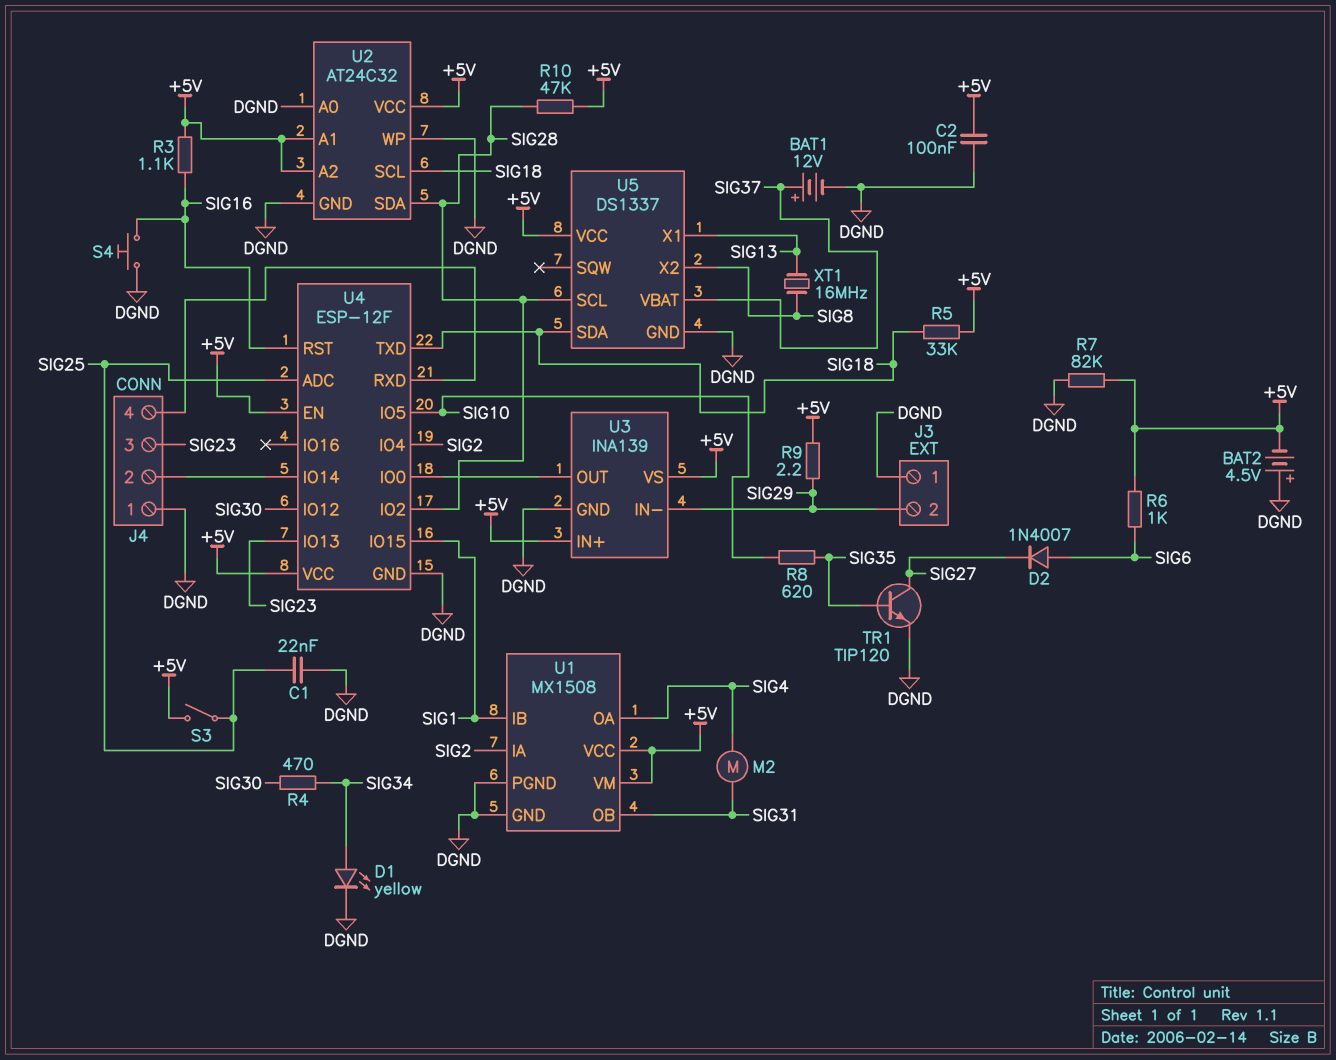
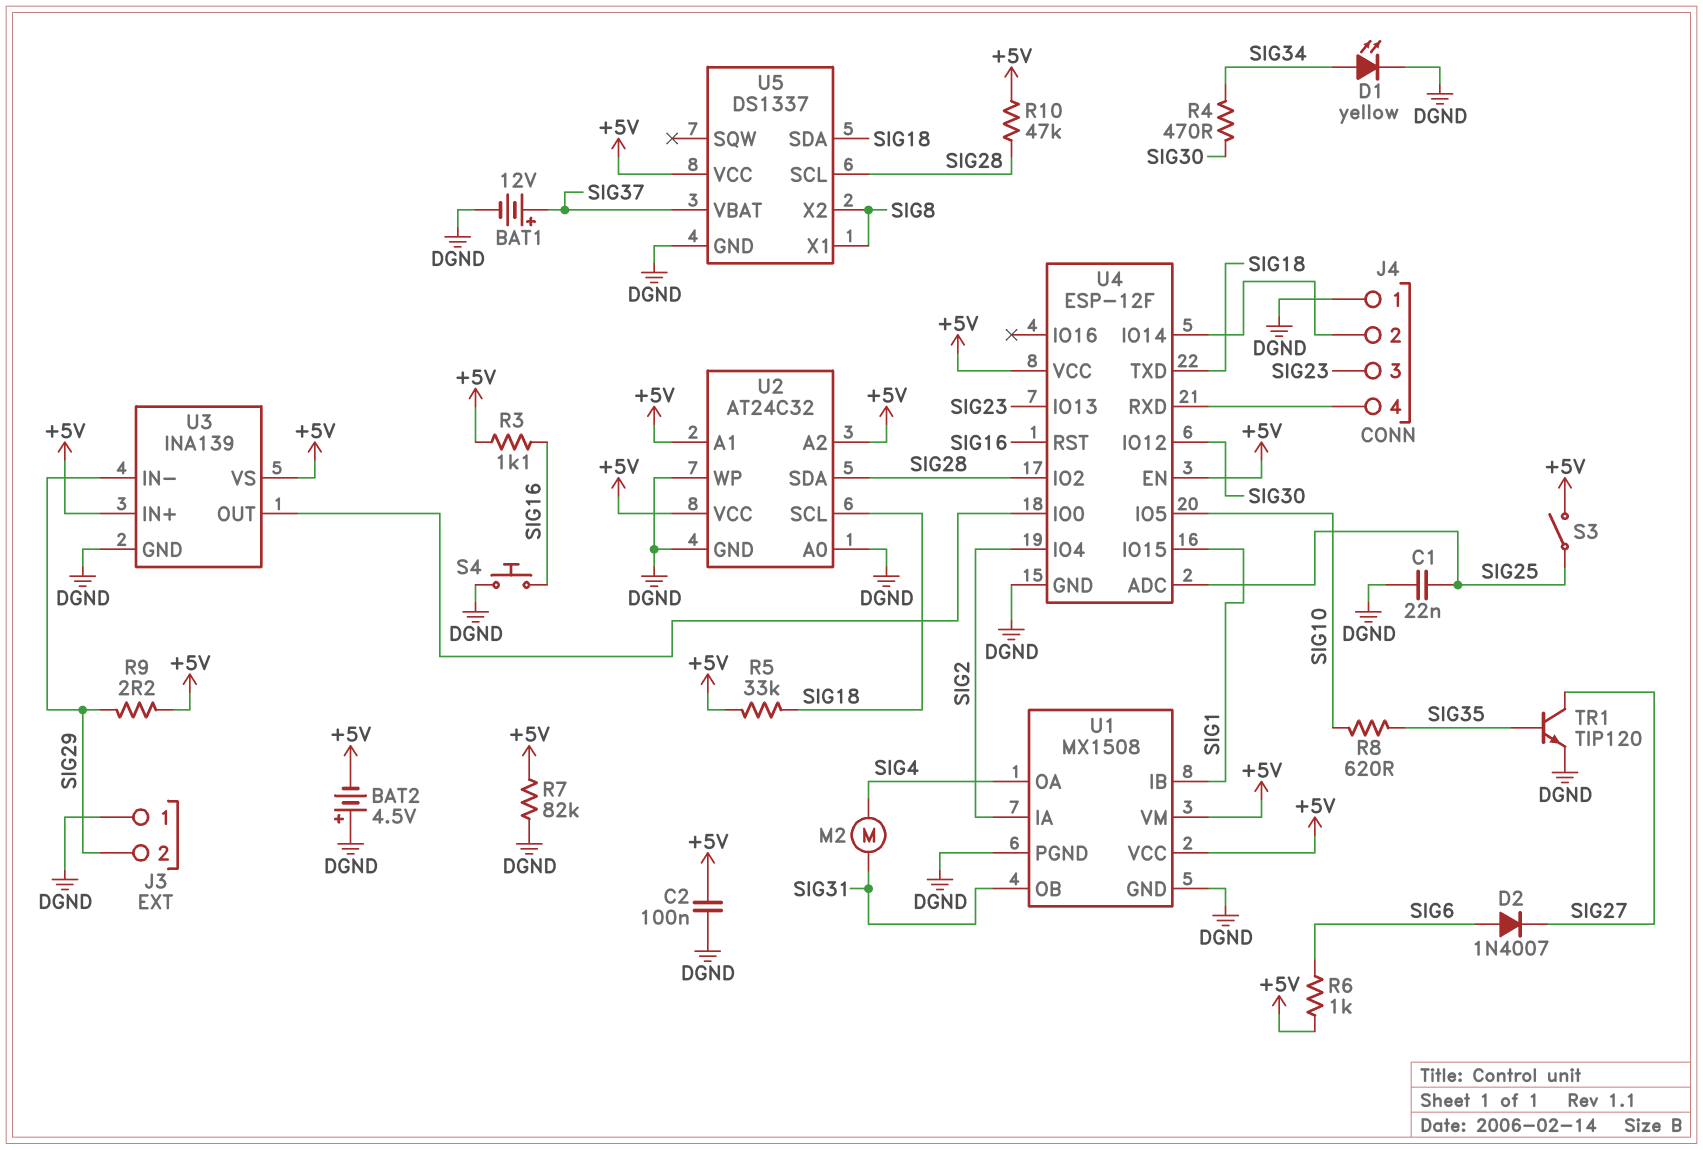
U5 pin X1: SIG13 -> SIG8
XT1: 16MHz (SIG8, SIG13) -> none

